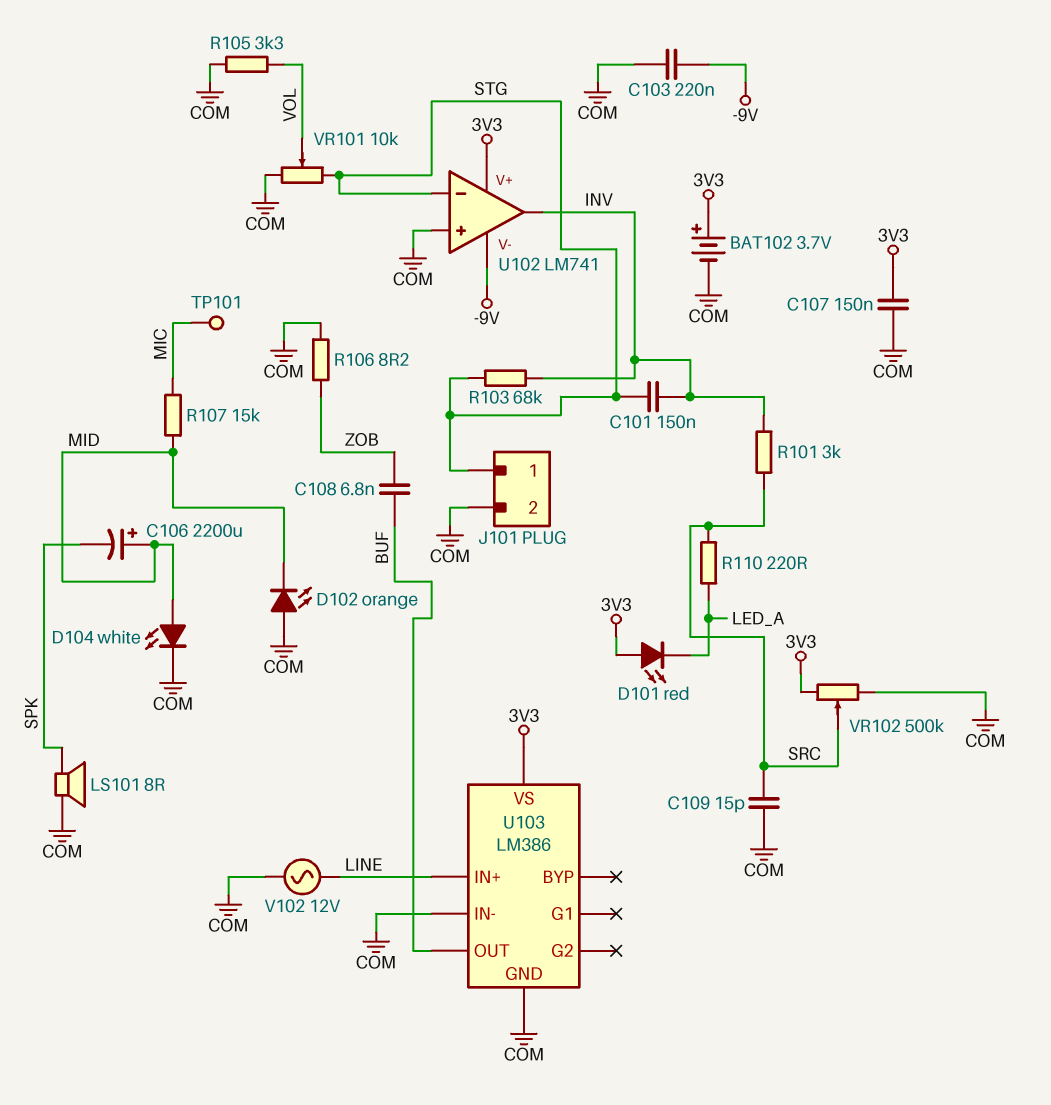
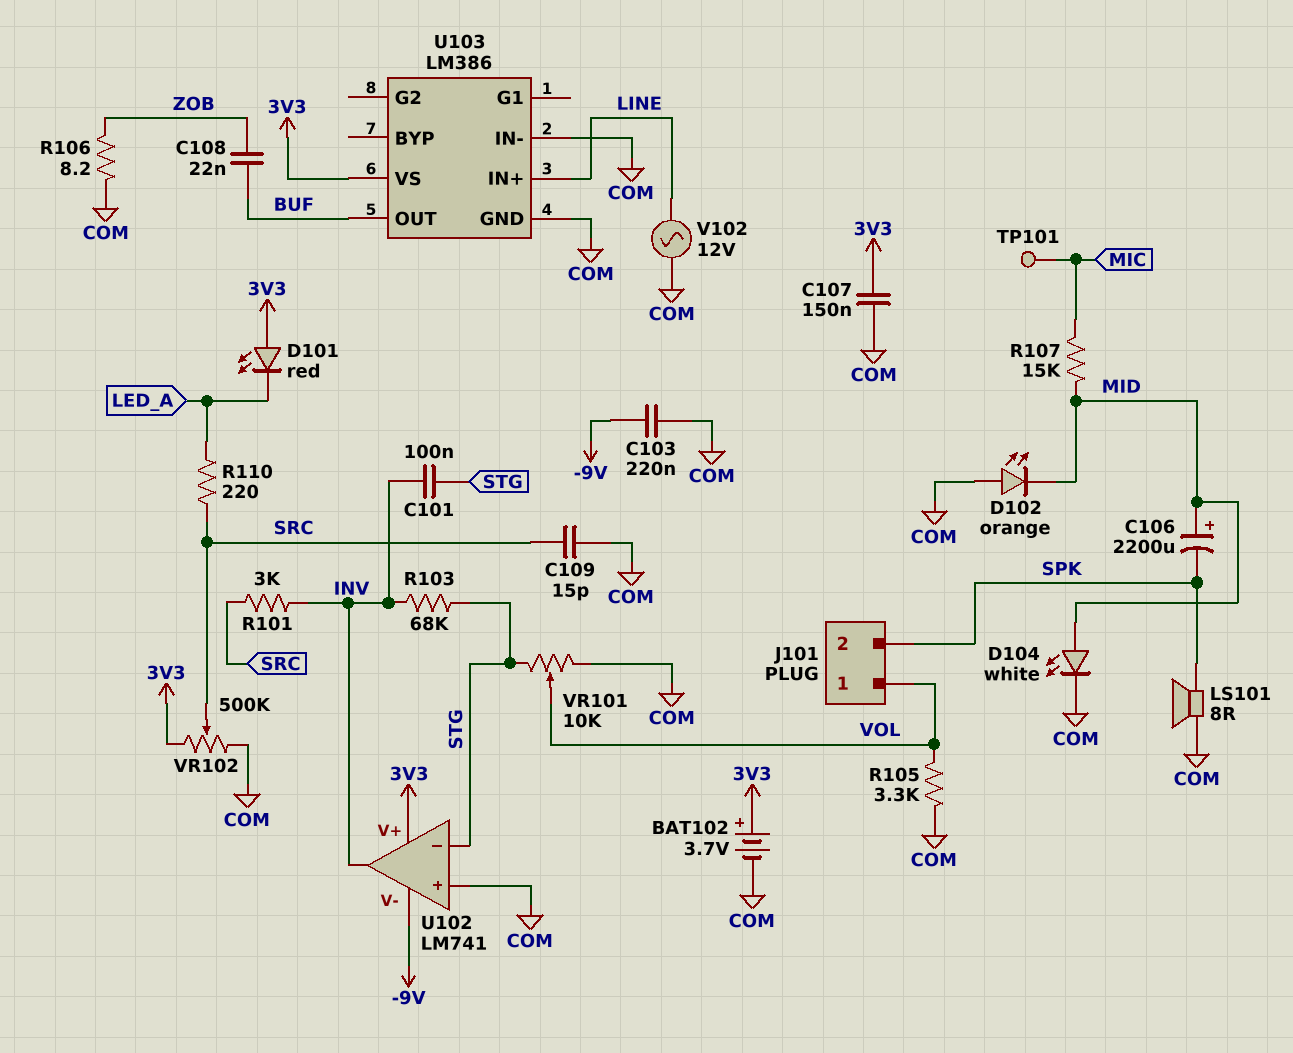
C101: 150nF (INV, STG) -> 100nF (INV, STG)
C108: 6.8nF (BUF, ZOB) -> 22nF (BUF, ZOB)
J101 pin 1: STG -> VOL
J101 pin 2: COM -> SPK

